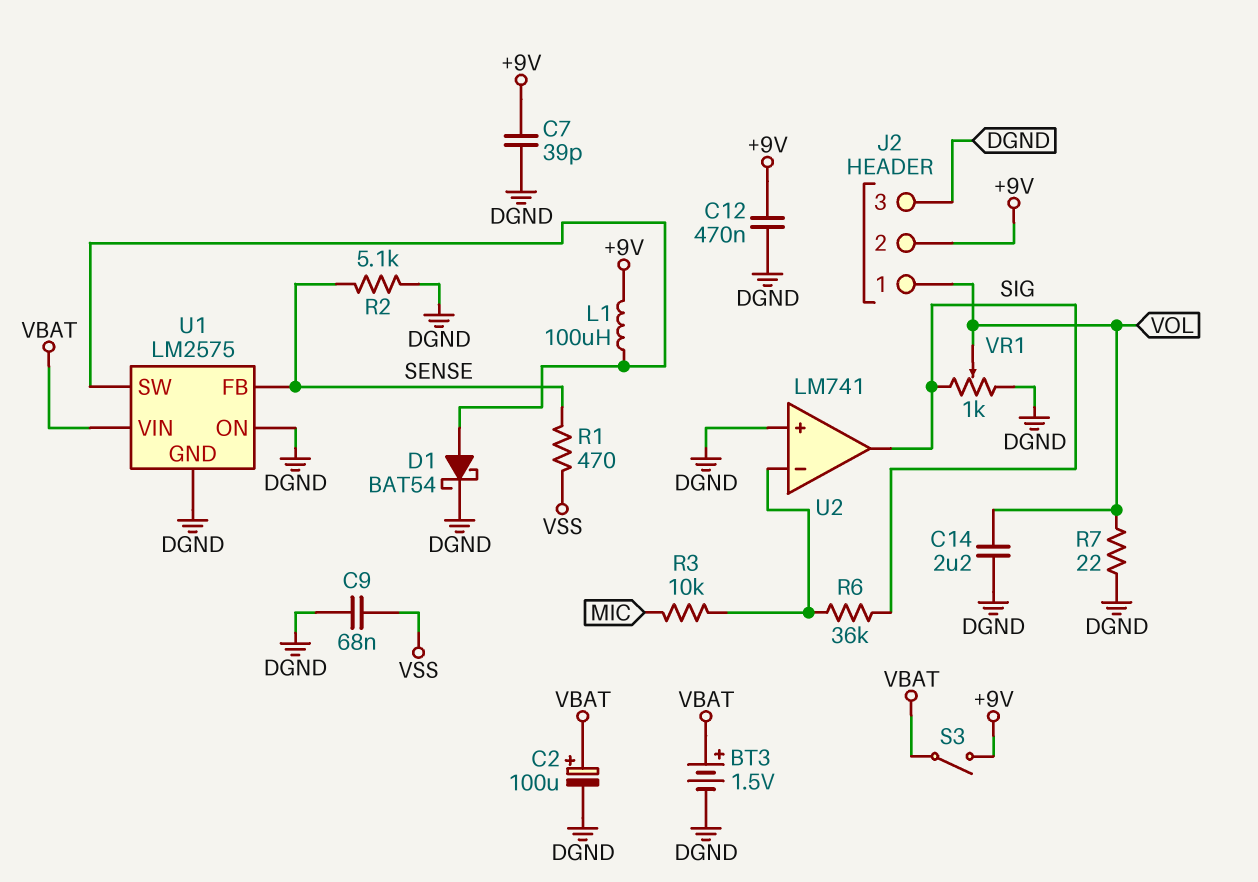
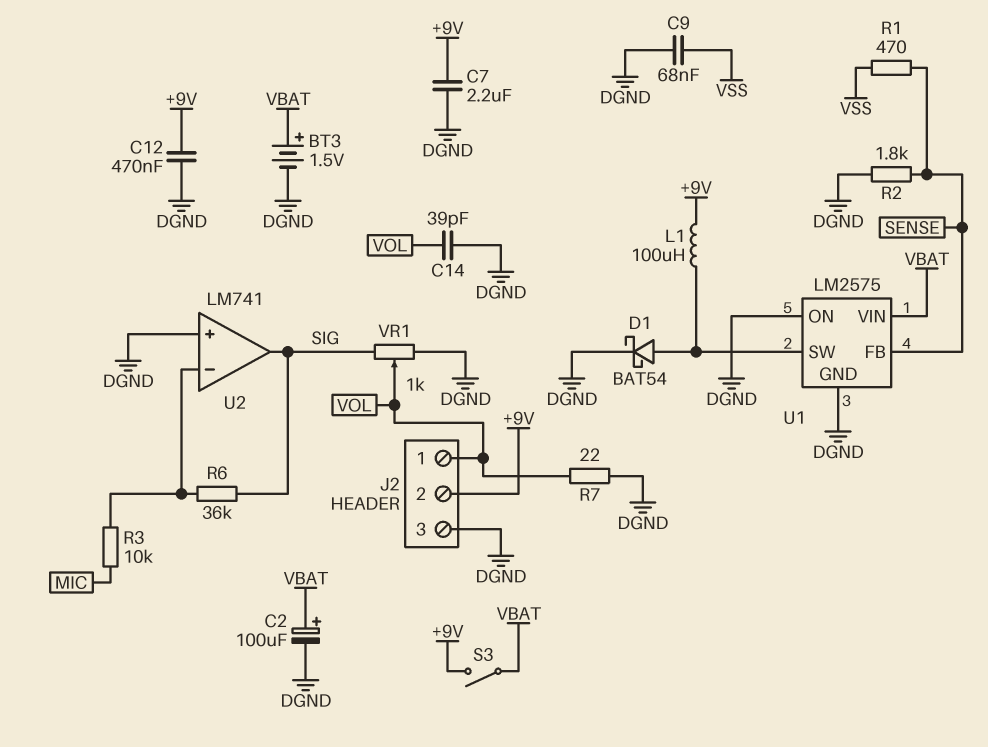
C7: 39pF (+9V, DGND) -> 2.2uF (+9V, DGND)
C14: 2.2uF (DGND, VOL) -> 39pF (DGND, VOL)
R2: 5.1k (DGND, SENSE) -> 1.8k (DGND, SENSE)

